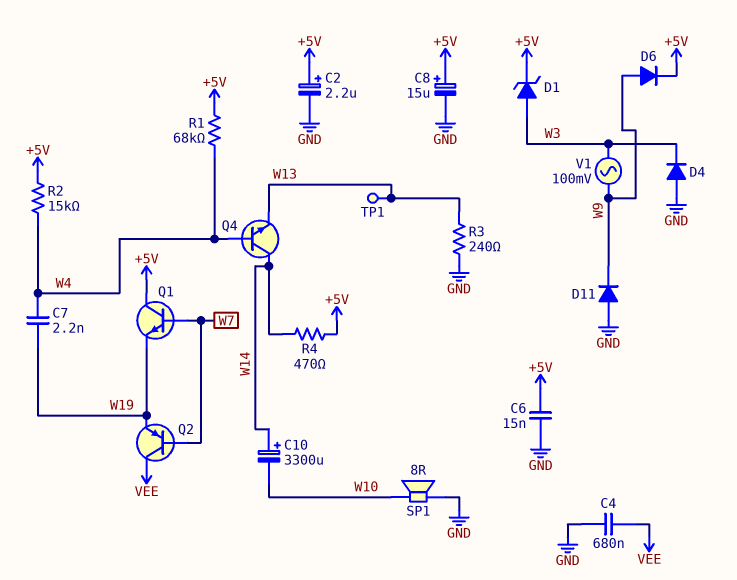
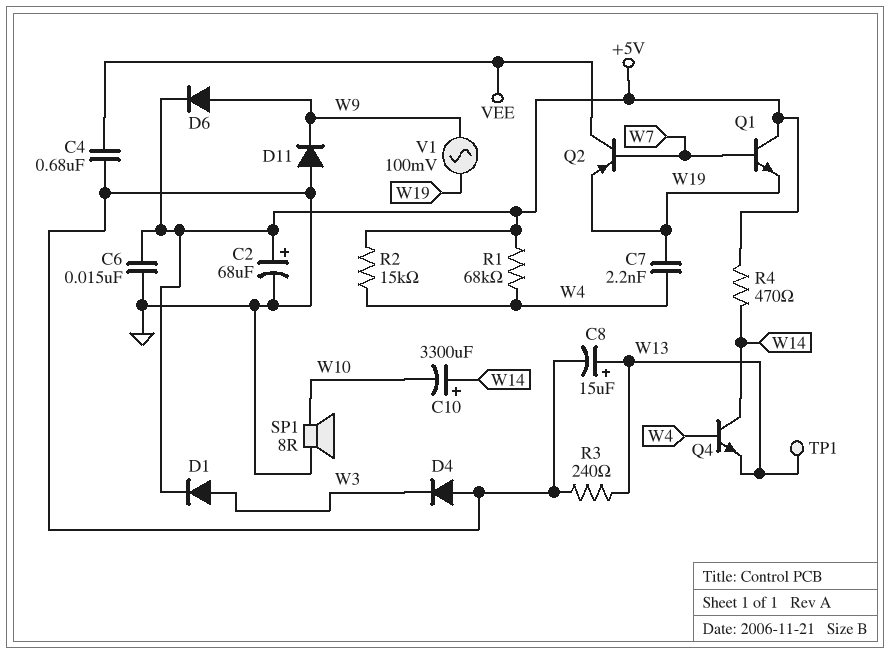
C2: 2.2uF (plus +5V, minus GND) -> 68uF (plus +5V, minus GND)
C8: 15uF (plus +5V, minus GND) -> 15uF (plus W13, minus GND)
D1: zener (A W3, K +5V) -> diode (A W3, K +5V)
V1: AC 100mV (W3, W9) -> AC 100mV (W9, W19)

